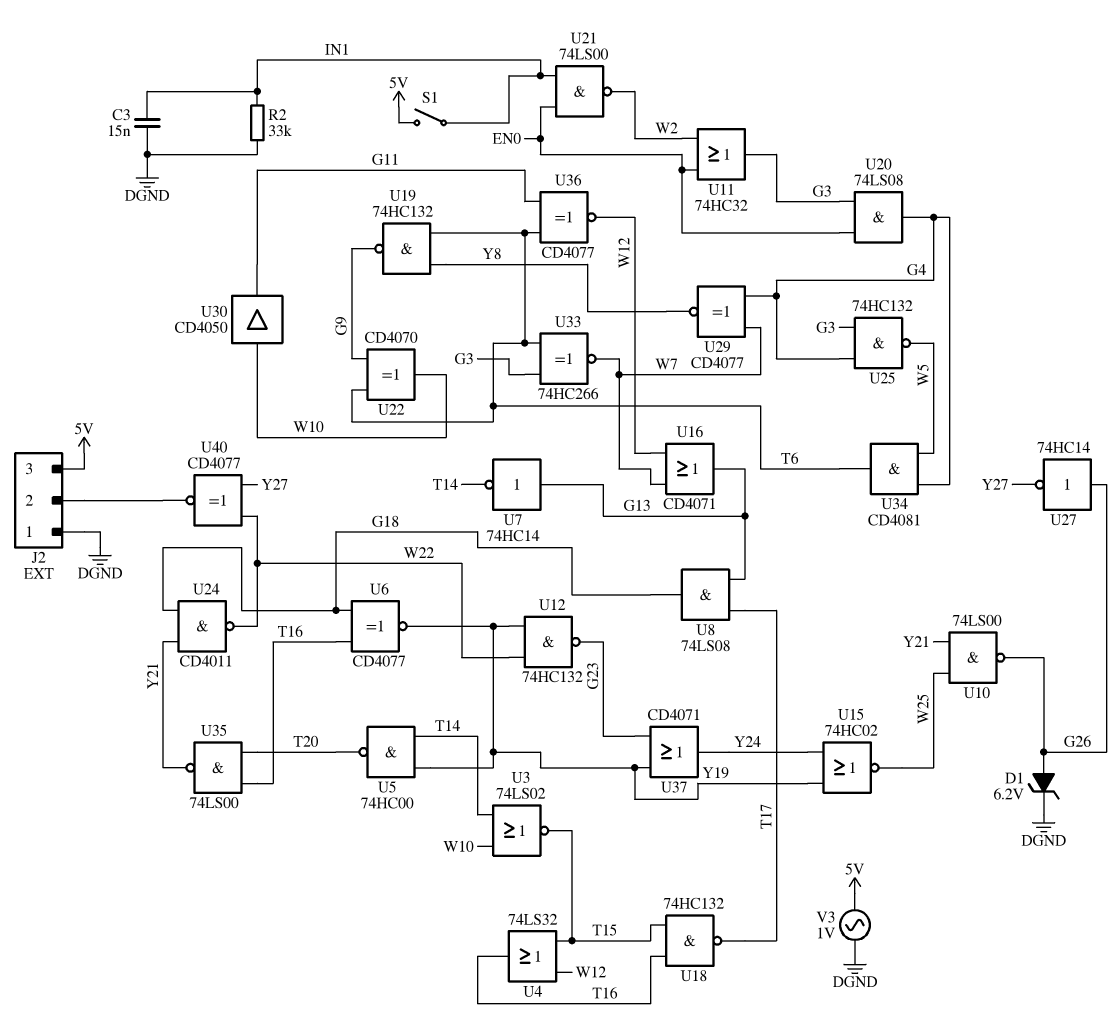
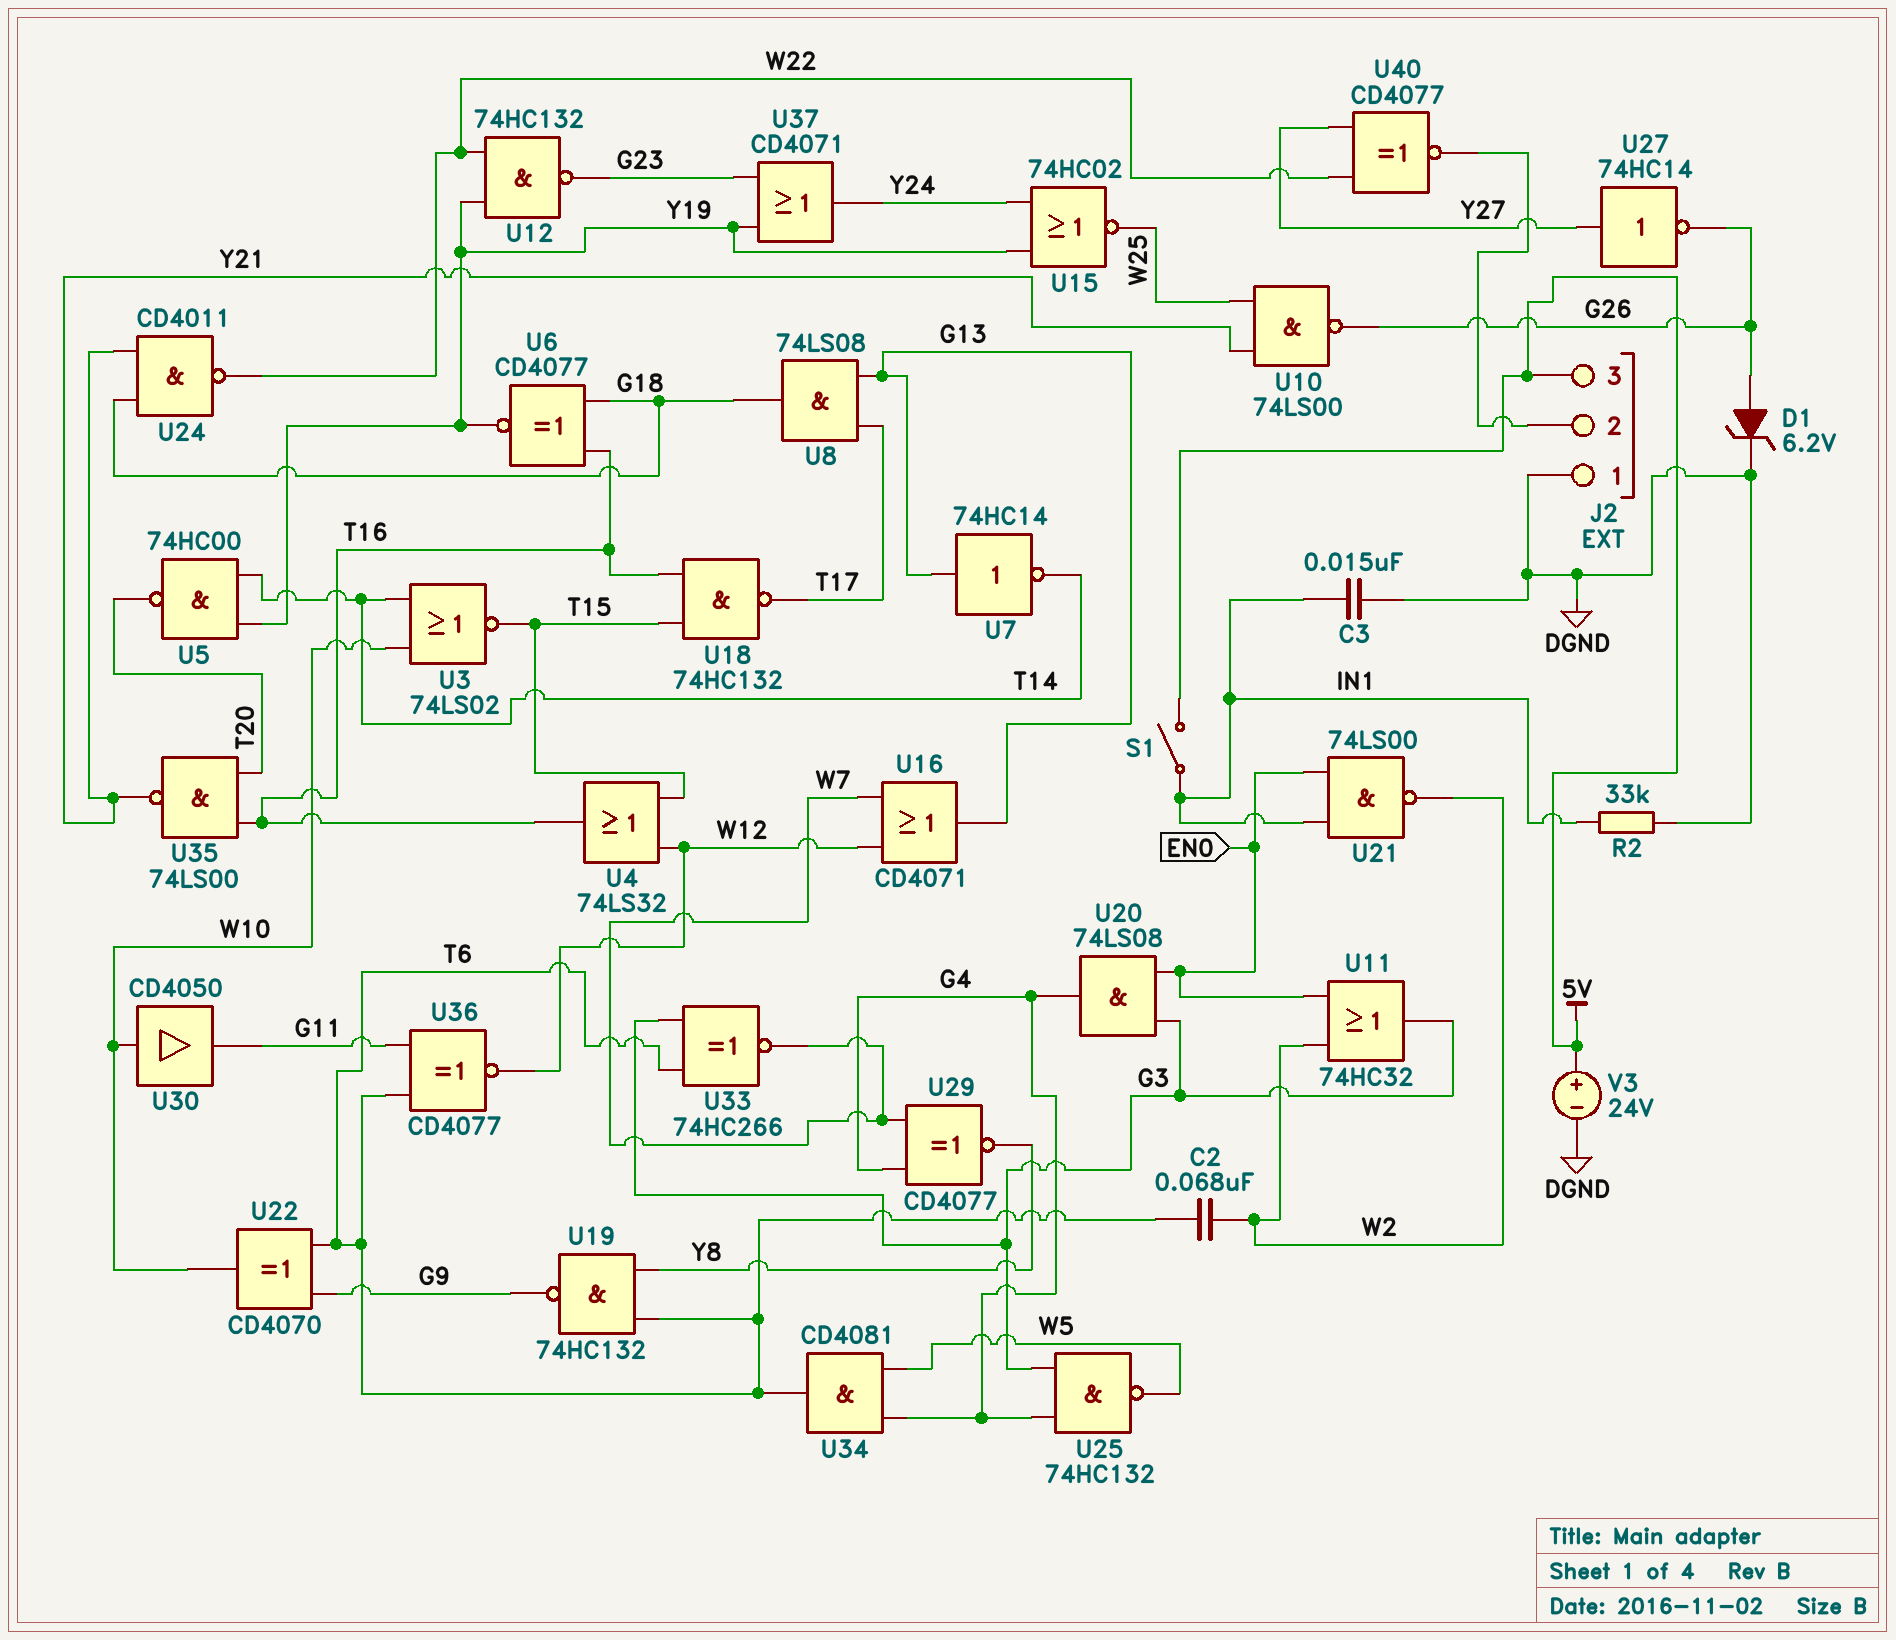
C2: none -> 68nF (T6, W2)
U27: NOT 74HC14 (in G26, out Y27) -> NOT 74HC14 (in Y27, out G26)
V3: AC 1V (5V, DGND) -> 24V (plus 5V, minus DGND)

